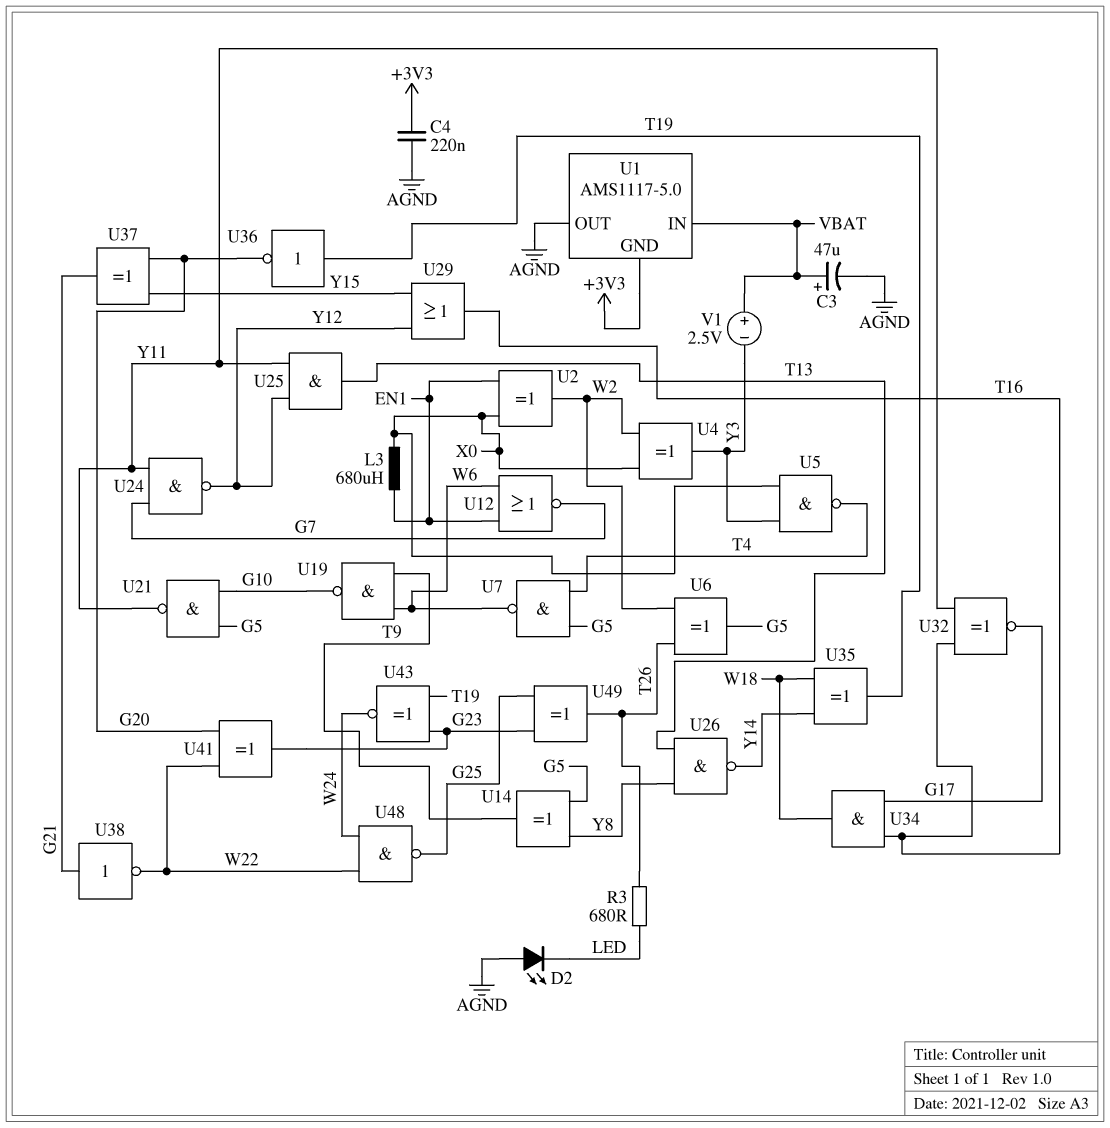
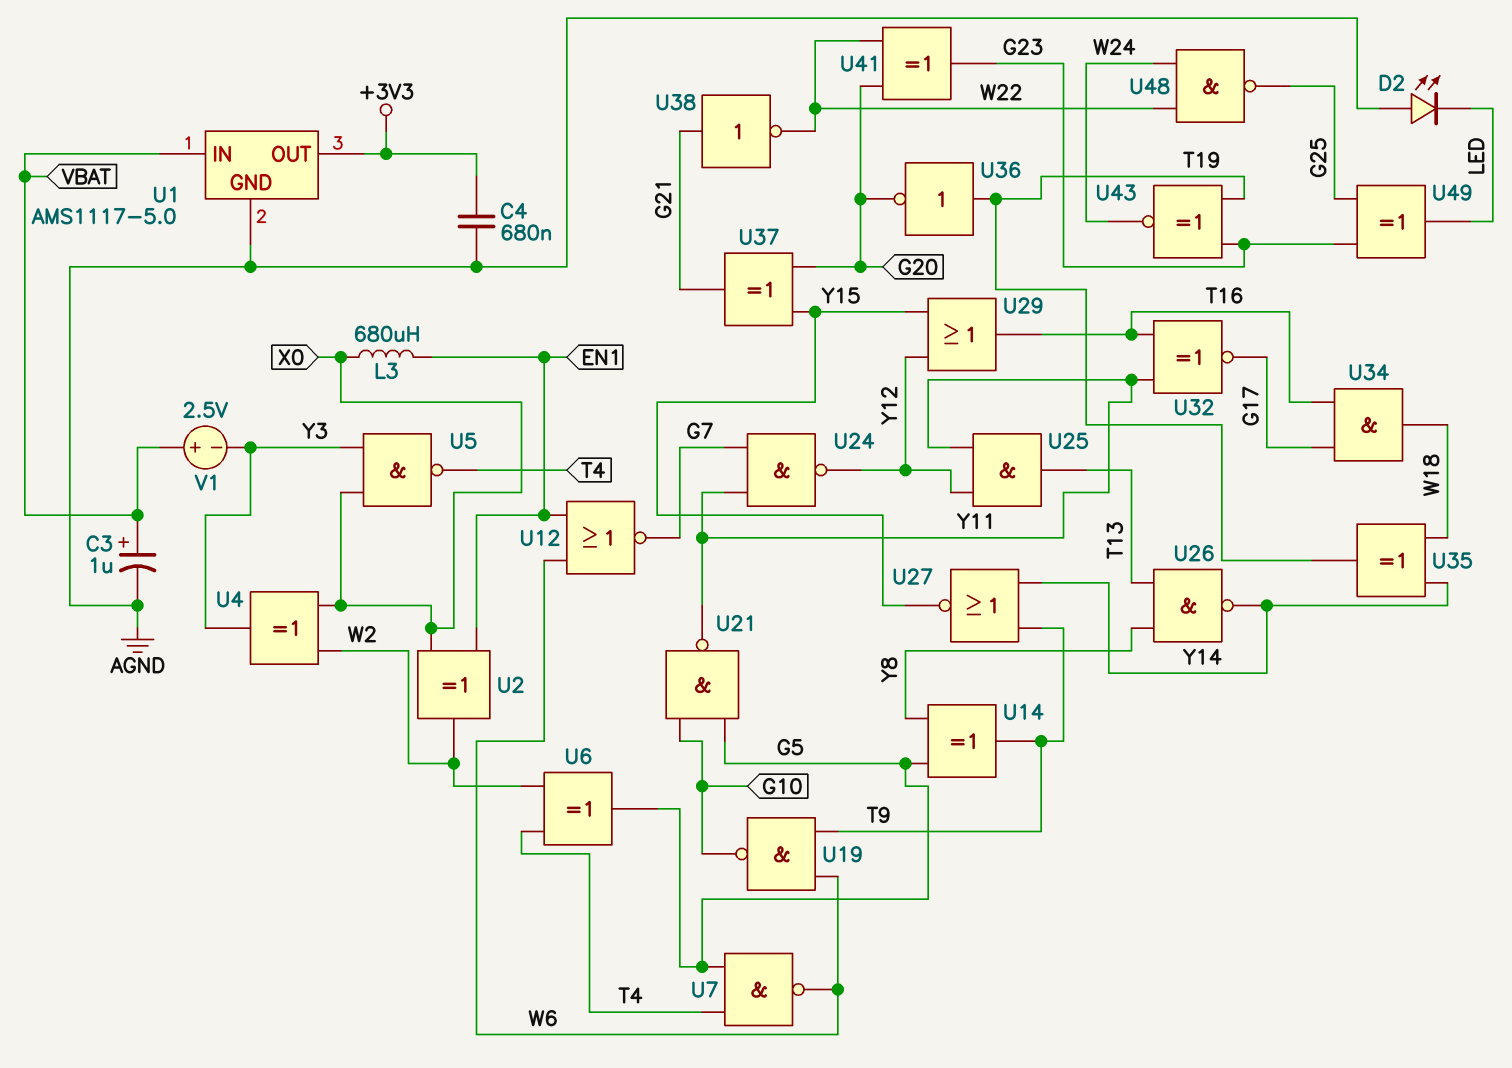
C3: 47uF (plus VBAT, minus AGND) -> 1uF (plus VBAT, minus AGND)
C4: 220nF (+3V3, AGND) -> 680nF (+3V3, AGND)
R3: 680 (LED, T26) -> none
U1 pin GND: +3V3 -> AGND
U1 pin OUT: AGND -> +3V3
U6: XOR (in T26, in W2, out G5) -> XOR (in T4, in W2, out G5)
U27: none -> NOR (in T9, in Y14, out Y15)
U49: XOR (in G23, in G25, out T26) -> XOR (in G23, in G25, out LED)

